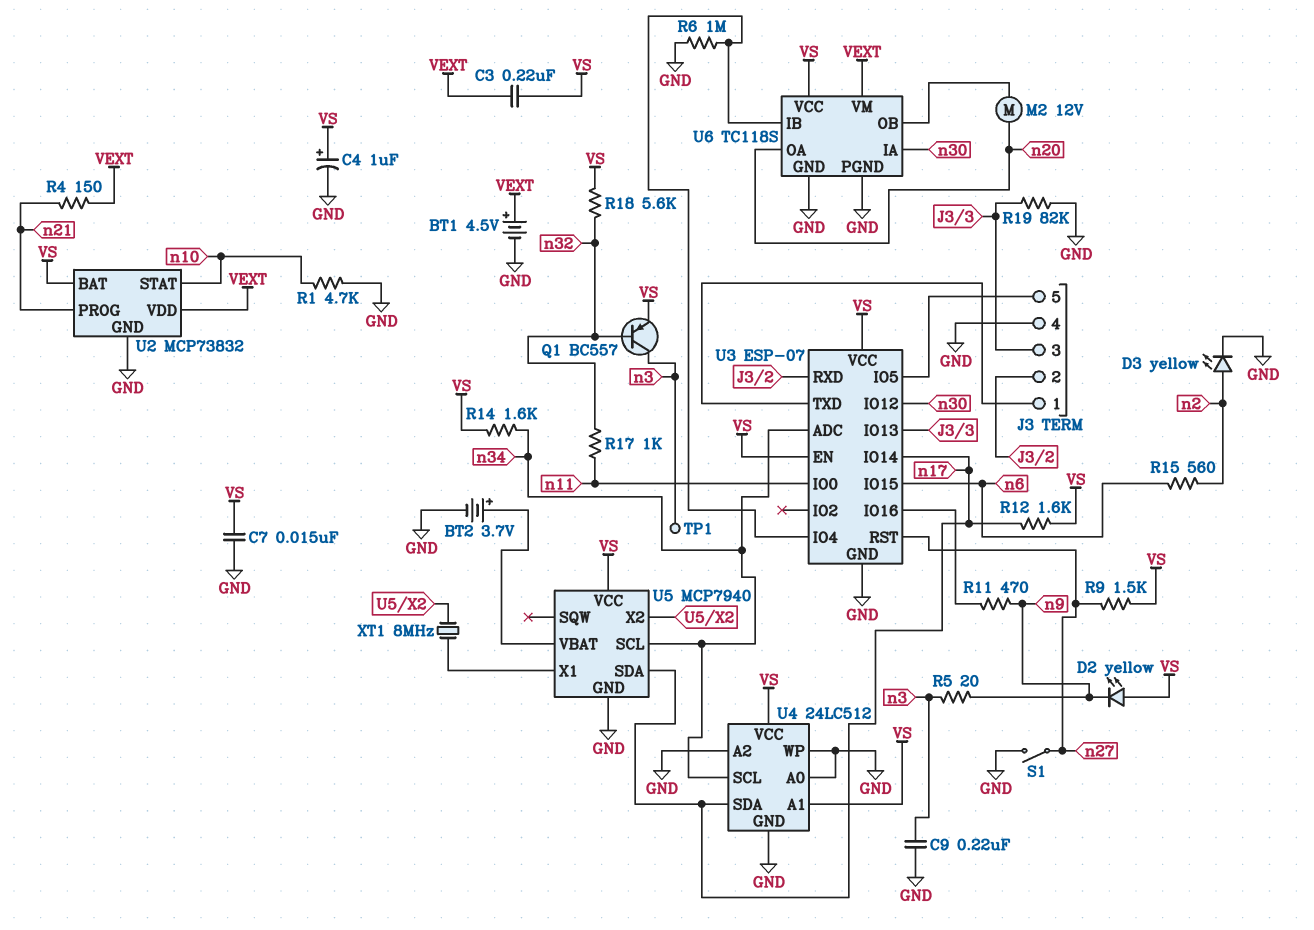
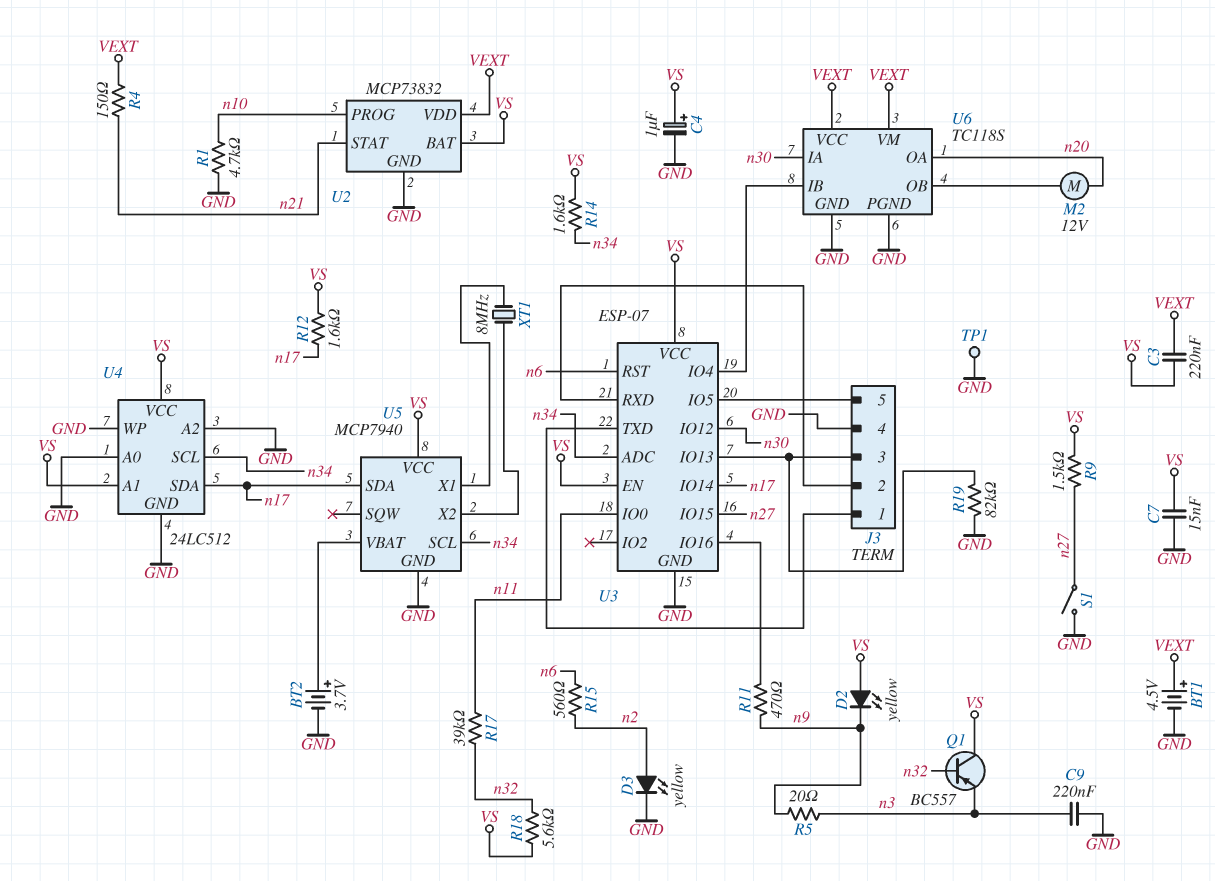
Q1: PNP BC557 (B n32, C n3, E VS) -> PNP BC557 (B n32, C VS, E n3)
R6: 1M (GND, U3/IO4) -> none
R17: 1k (n11, n32) -> 39k (n11, n32)
TP1: test point (n3) -> test point (GND)
U2 pin PROG: n21 -> n10
U2 pin STAT: n10 -> n21
U3 pin IO15: n6 -> n27
U3 pin RST: n27 -> n6
U6 pin VCC: VS -> VEXT

